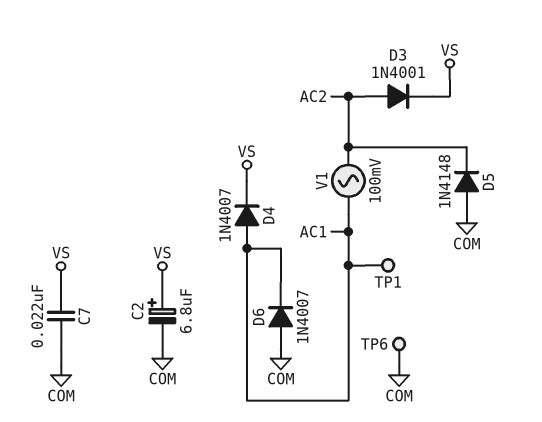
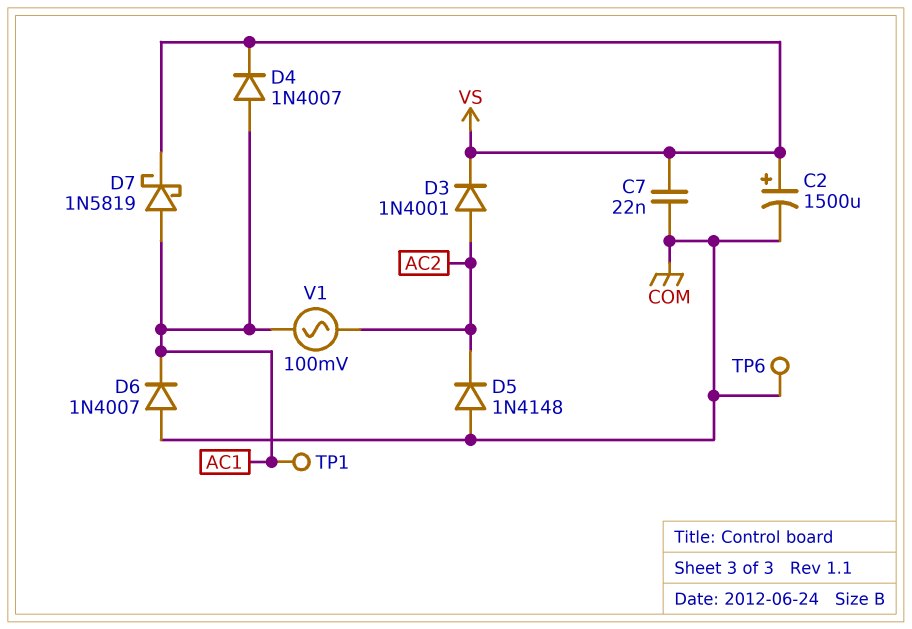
C2: 6.8uF (plus VS, minus COM) -> 1500uF (plus VS, minus COM)
D7: none -> schottky 1N5819 (A AC1, K VS)

